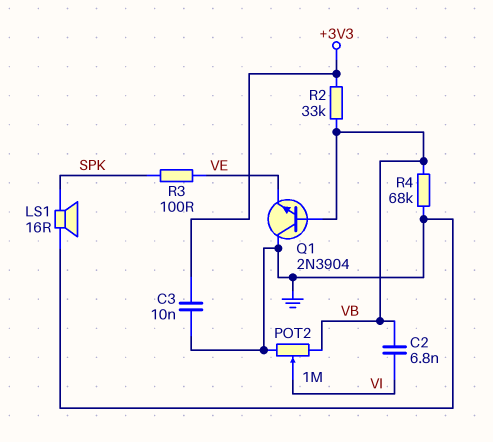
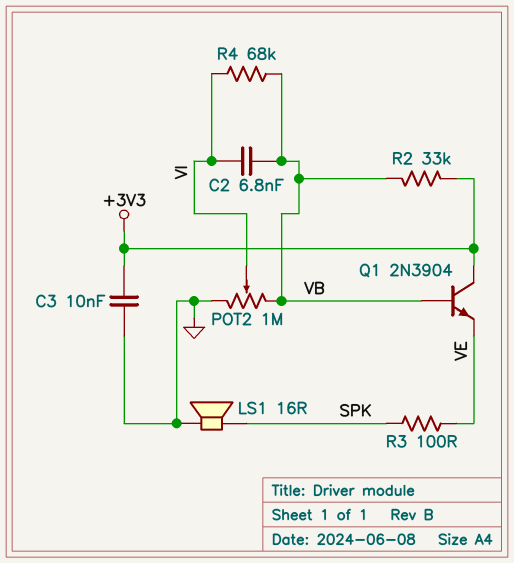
Q1: NPN 2N3904 (B VB, C GND, E VE) -> NPN 2N3904 (B VB, C +3V3, E VE)
R4: 68k (GND, VB) -> 68k (VB, VI)

